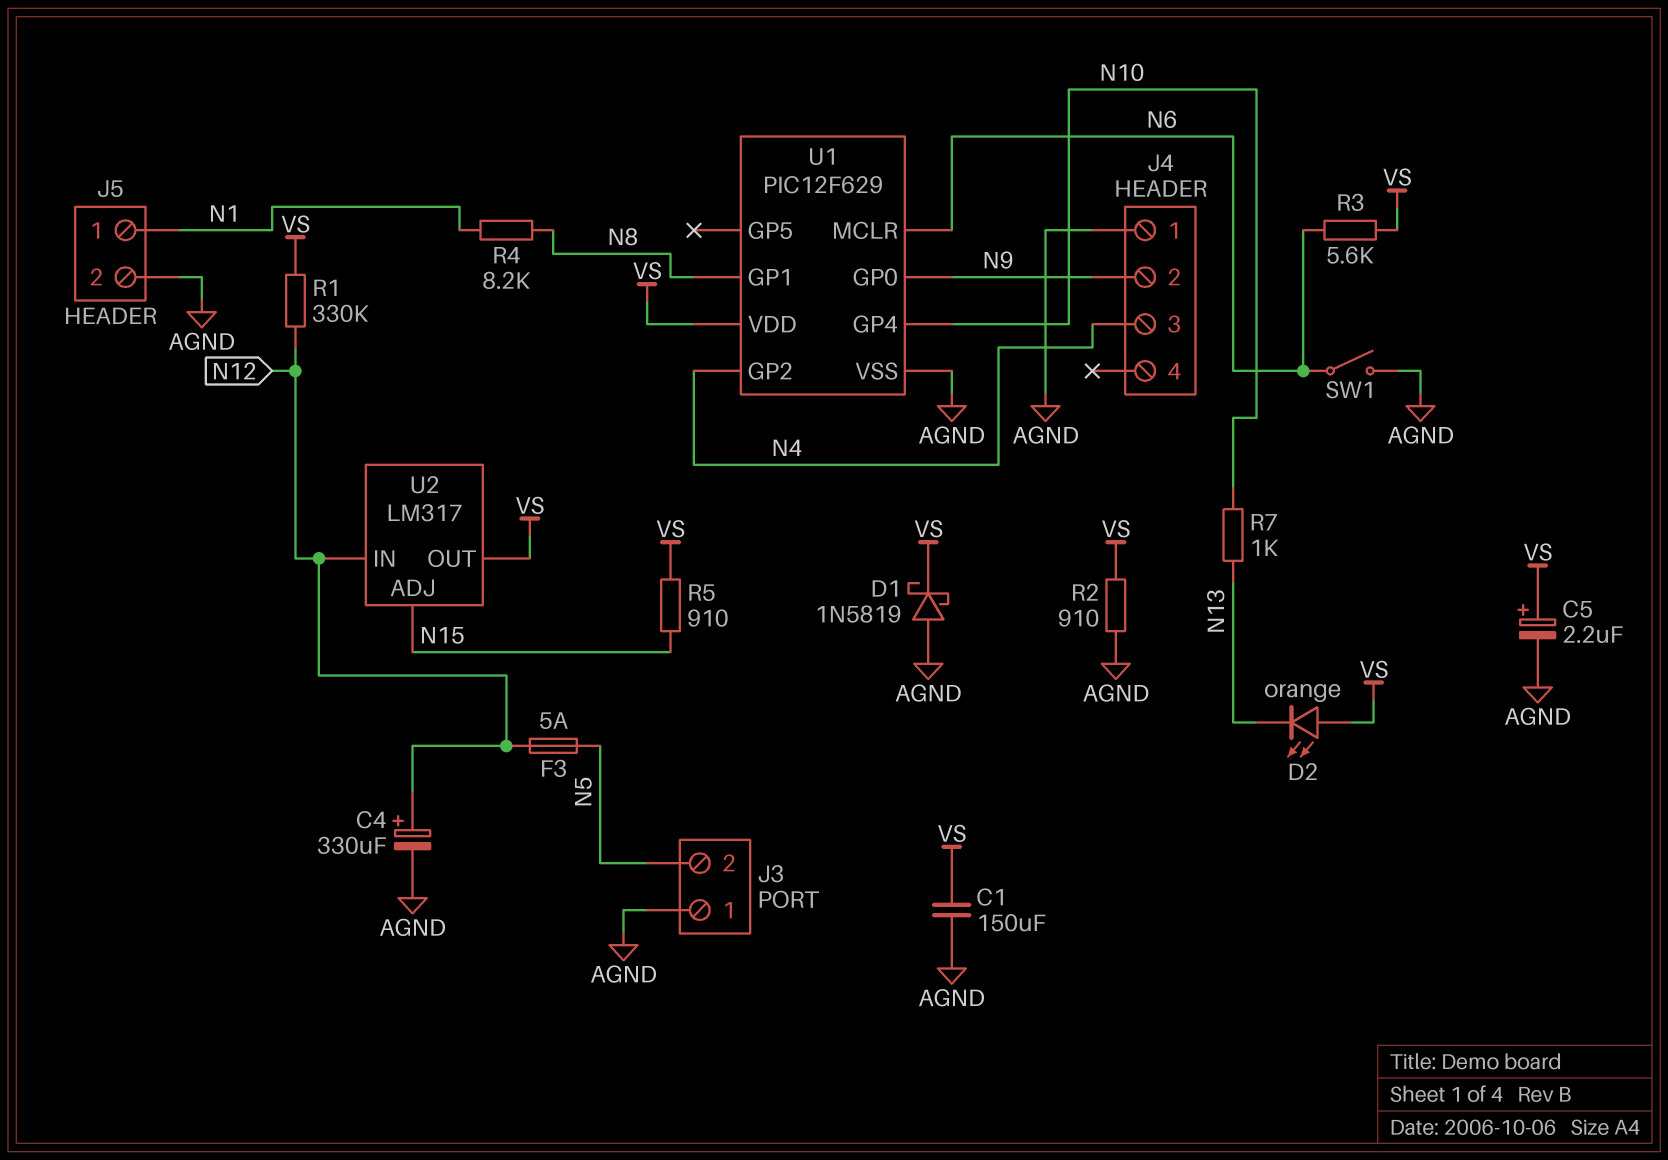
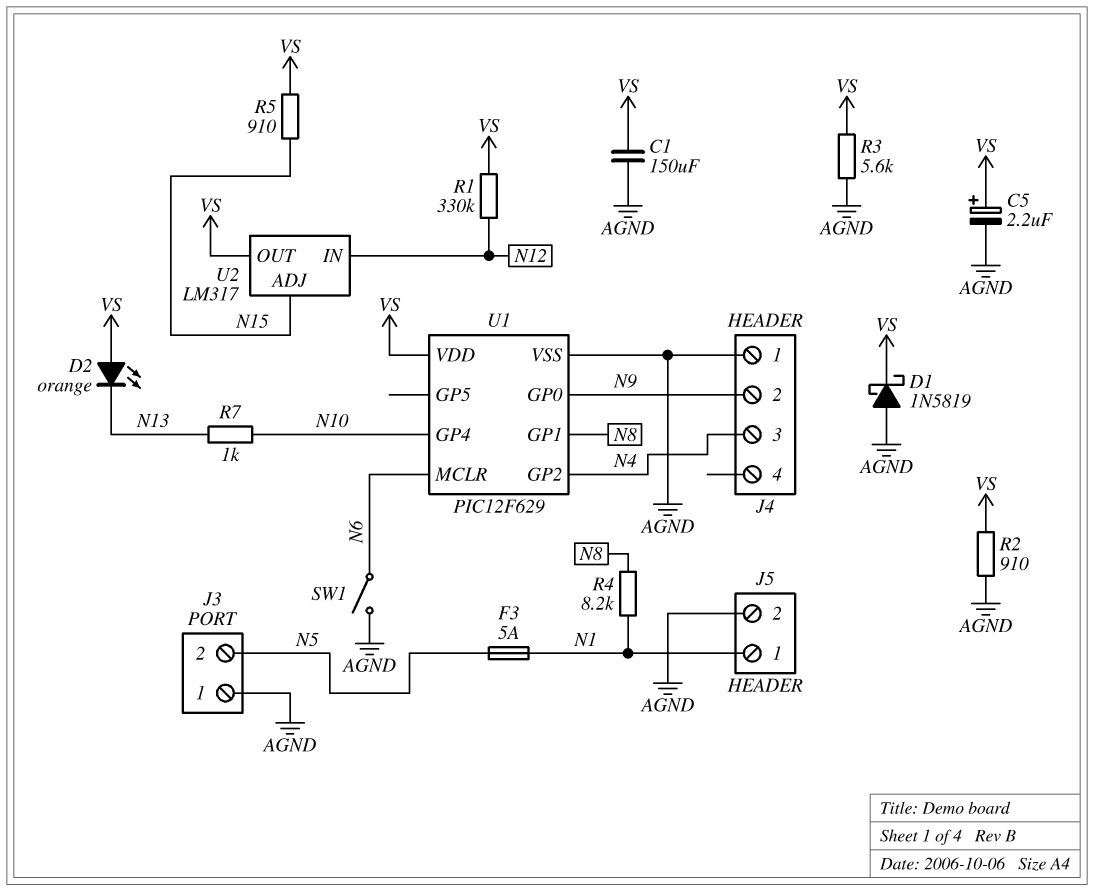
C4: 330uF (plus N12, minus AGND) -> none
F3: 5A (N5, N12) -> 5A (N1, N5)
R3: 5.6k (N6, VS) -> 5.6k (AGND, VS)

